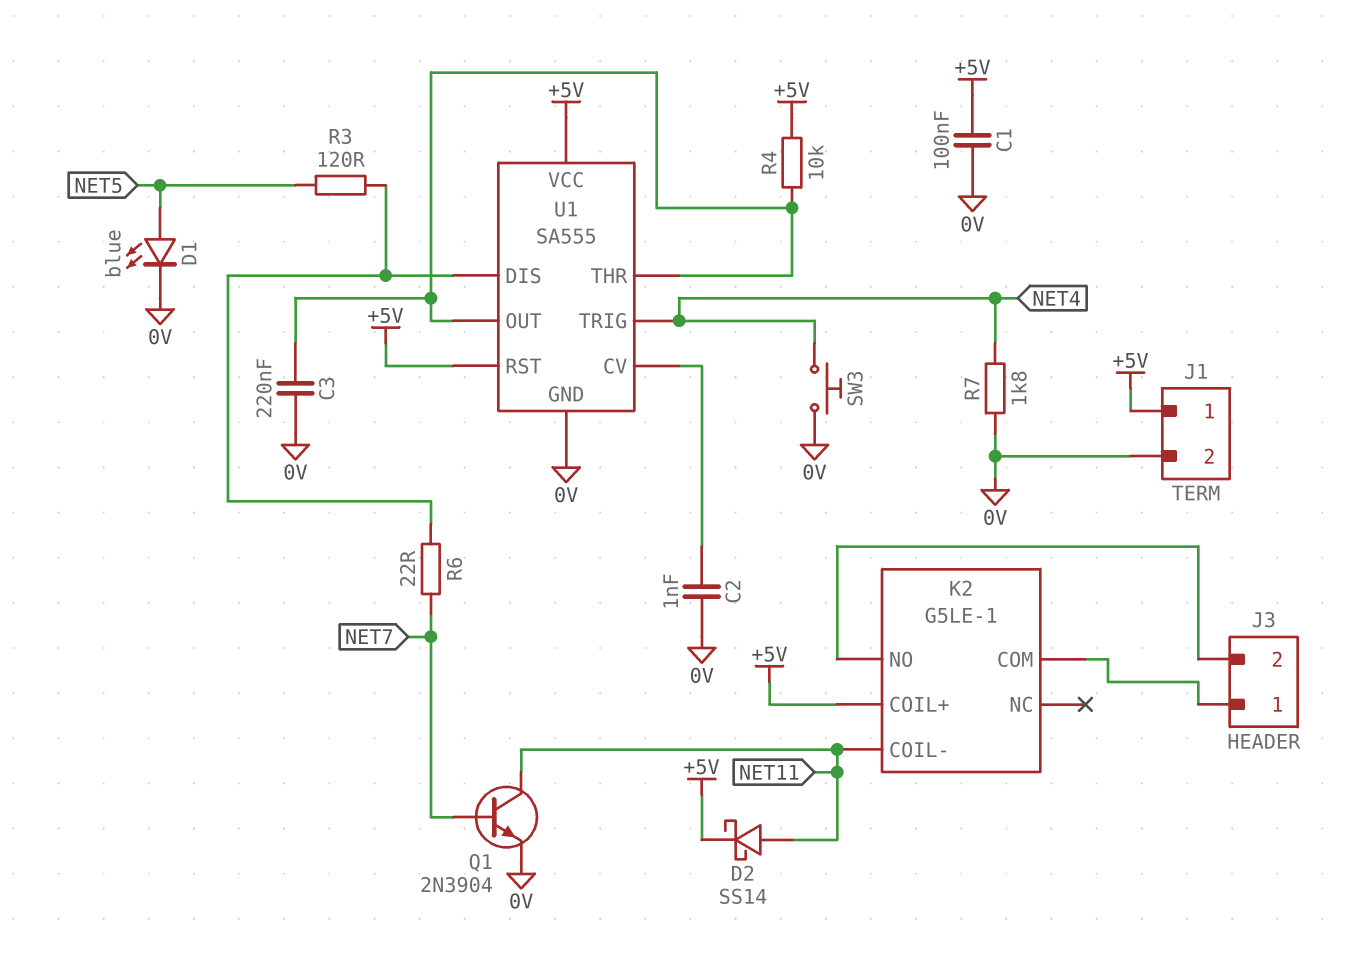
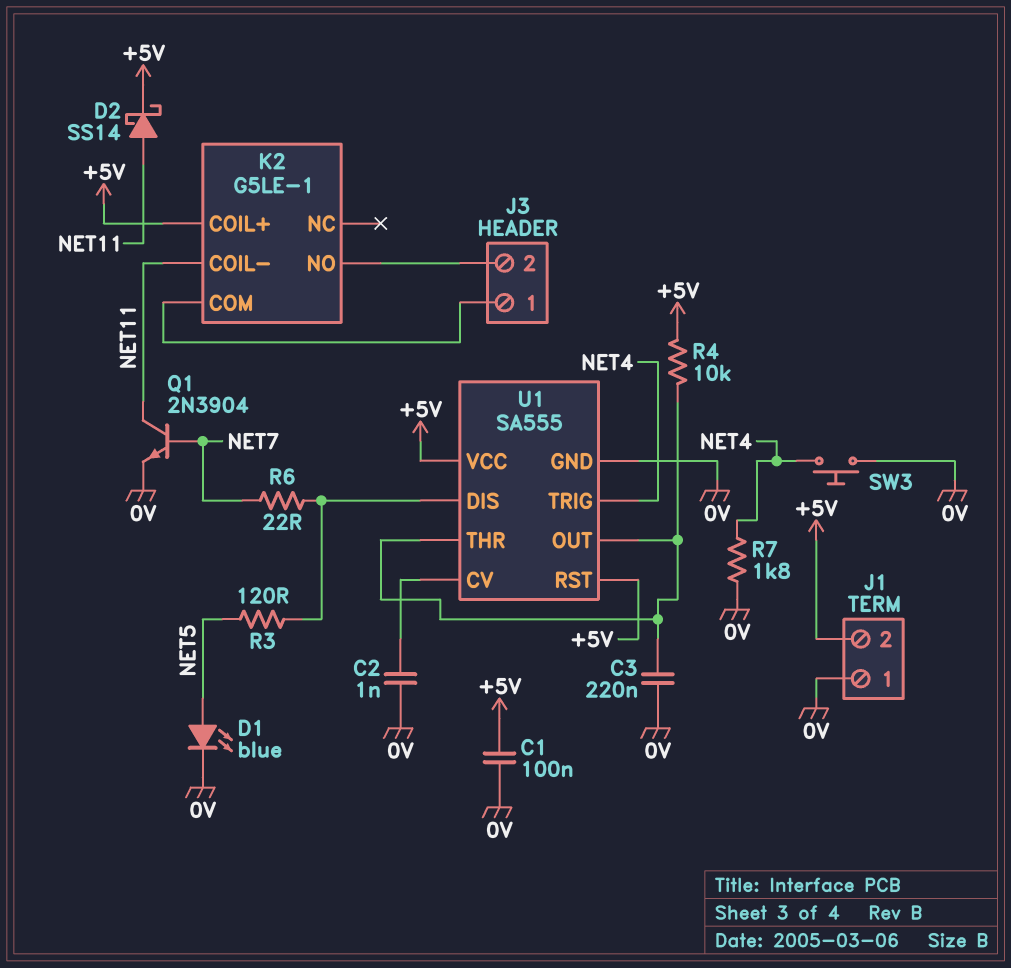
J1 pin 1: +5V -> 0V
J1 pin 2: 0V -> +5V

